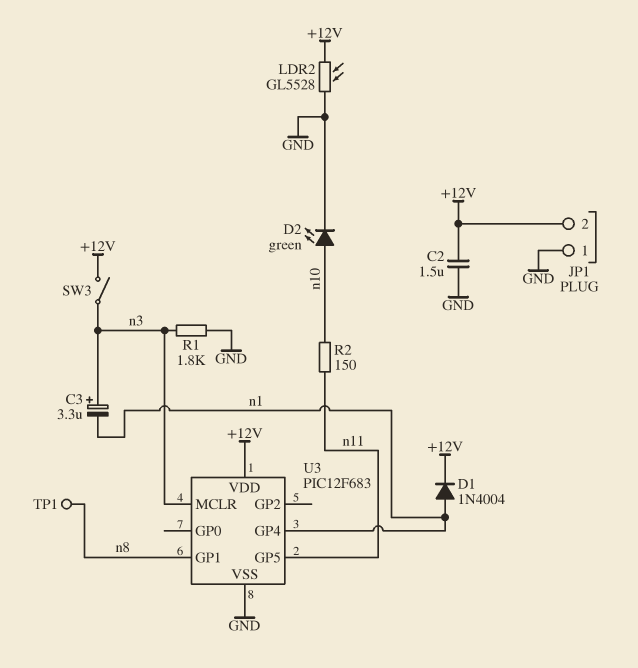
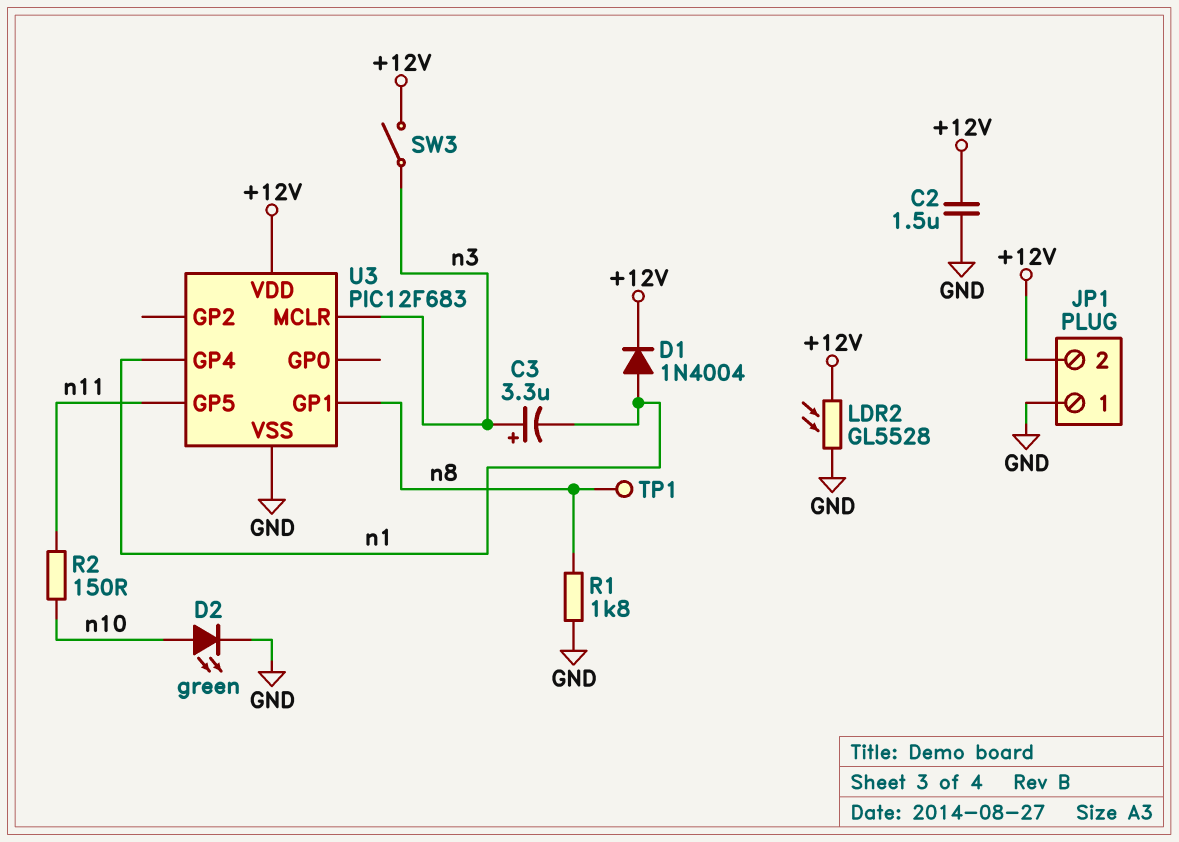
R1: 1.8k (GND, n3) -> 1.8k (GND, n8)

